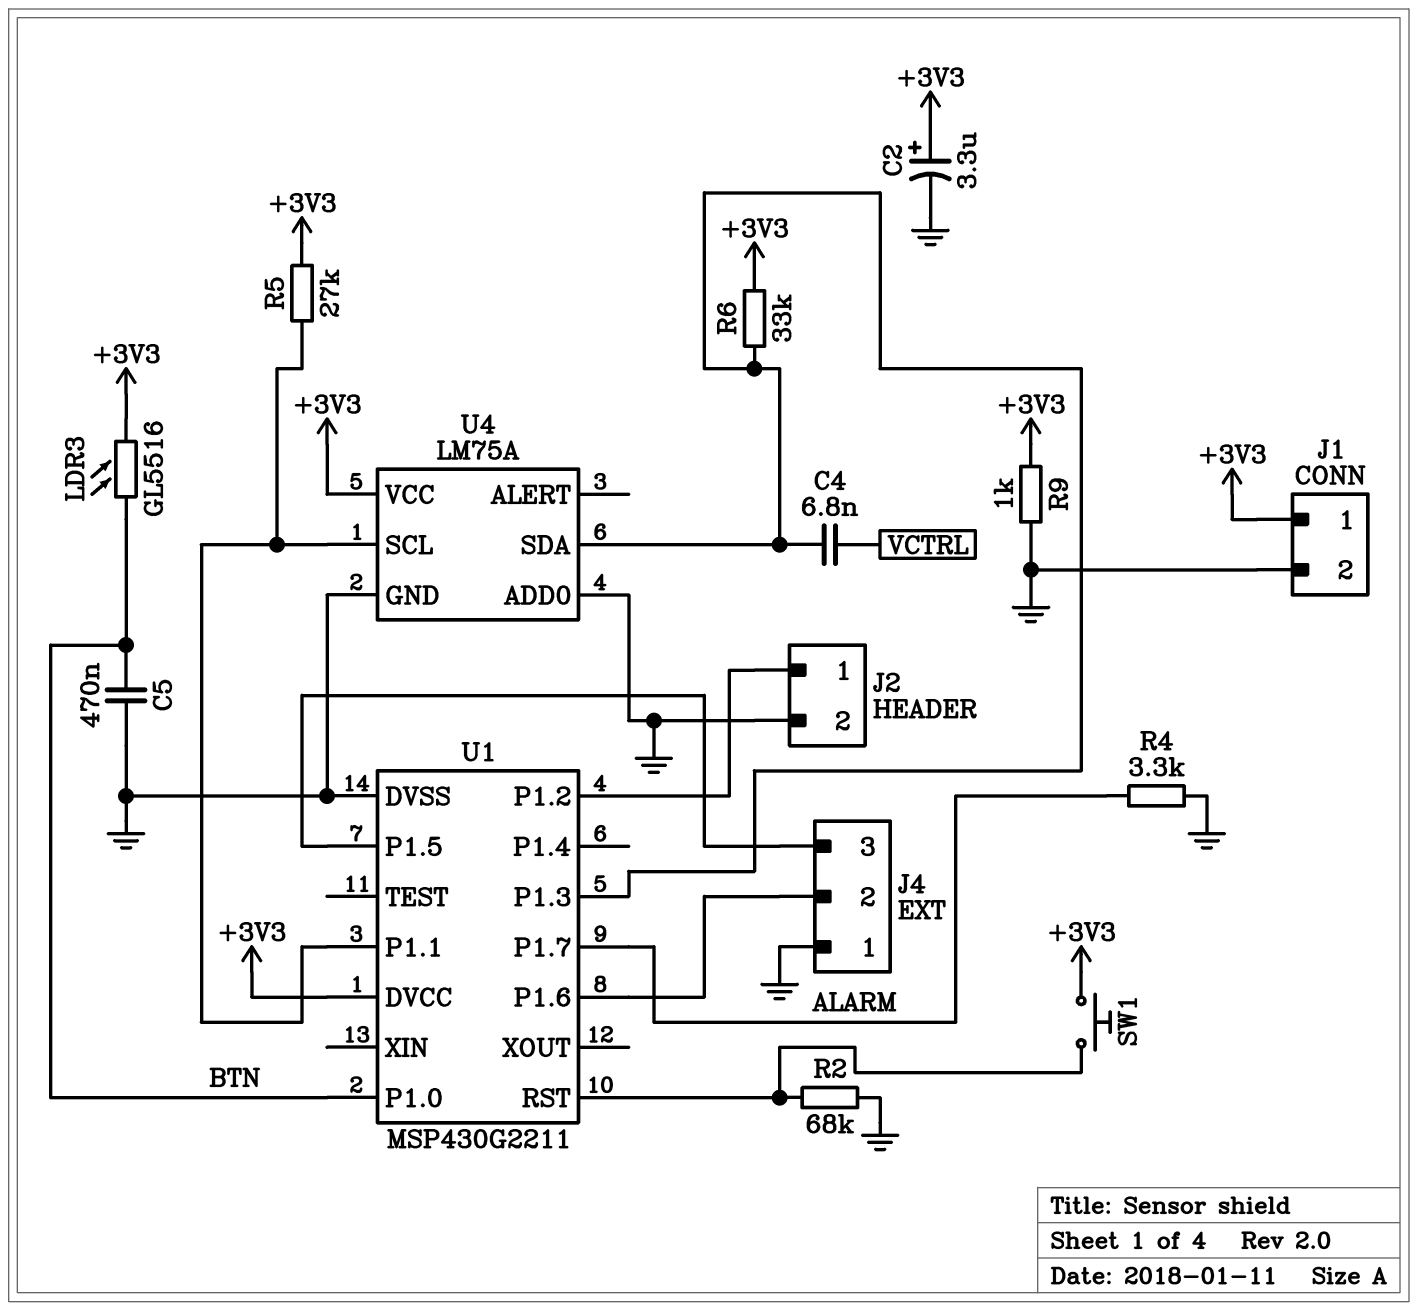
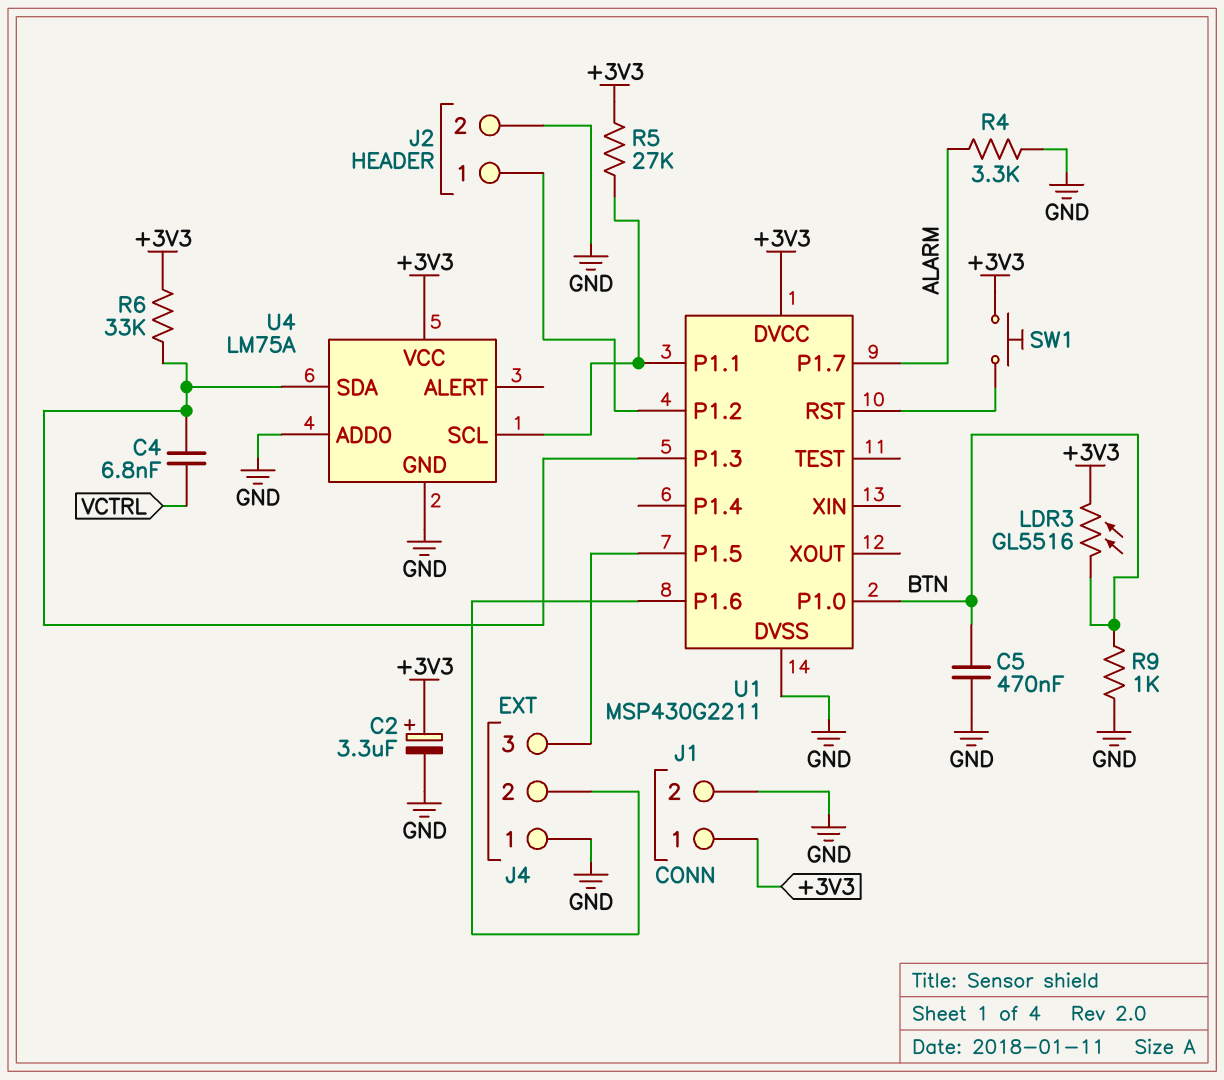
R2: 68k (GND, U1/RST) -> none
R9: 1k (+3V3, GND) -> 1k (BTN, GND)

